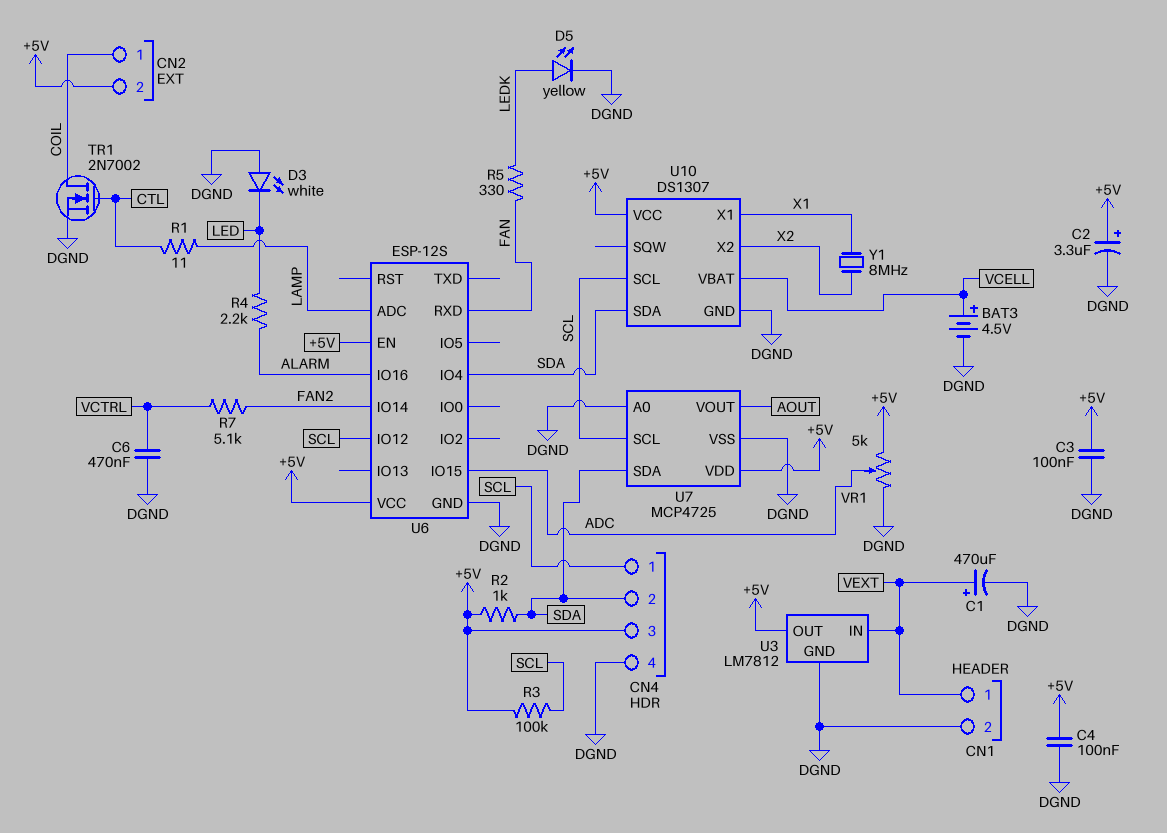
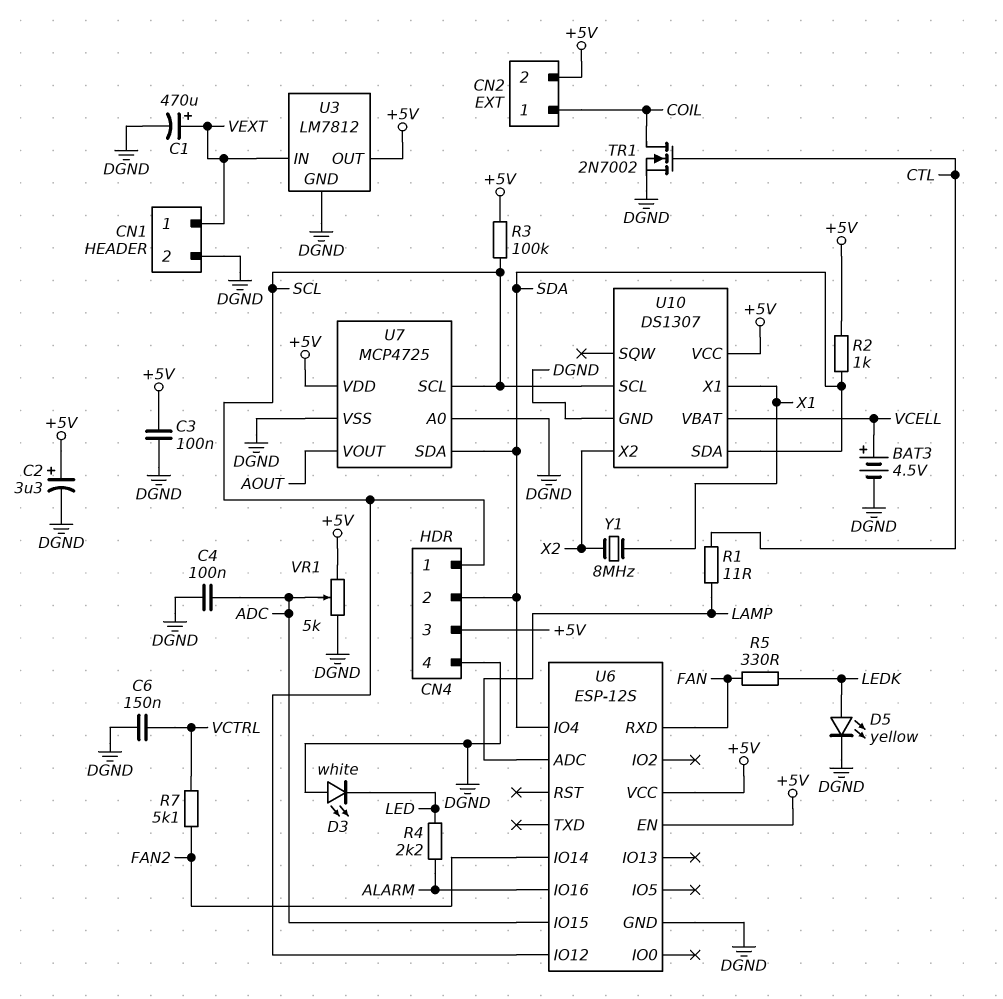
C4: 100nF (+5V, DGND) -> 100nF (ADC, DGND)
C6: 470nF (DGND, VCTRL) -> 150nF (DGND, VCTRL)

